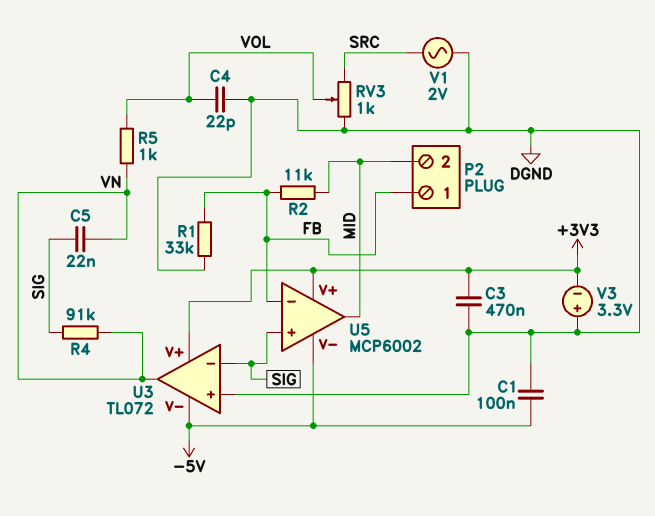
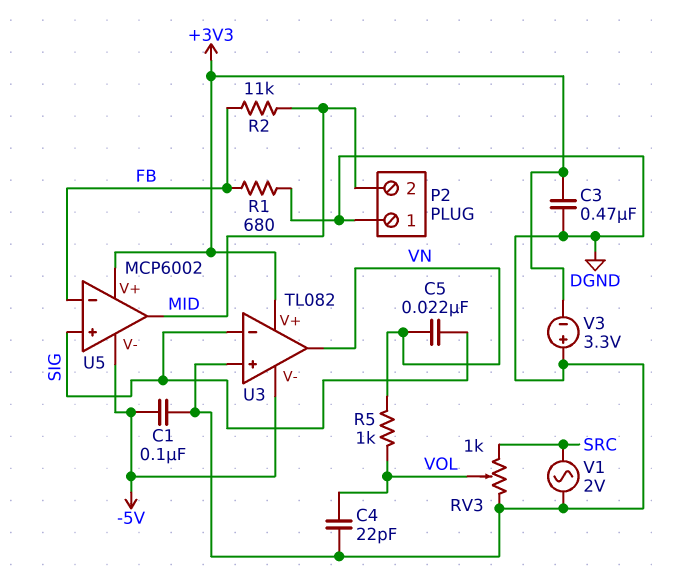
P2 pin 1: FB -> DGND
R1: 33k (DGND, FB) -> 680 (DGND, FB)
R4: 91k (SIG, VN) -> none
U3: TL072 -> TL082

